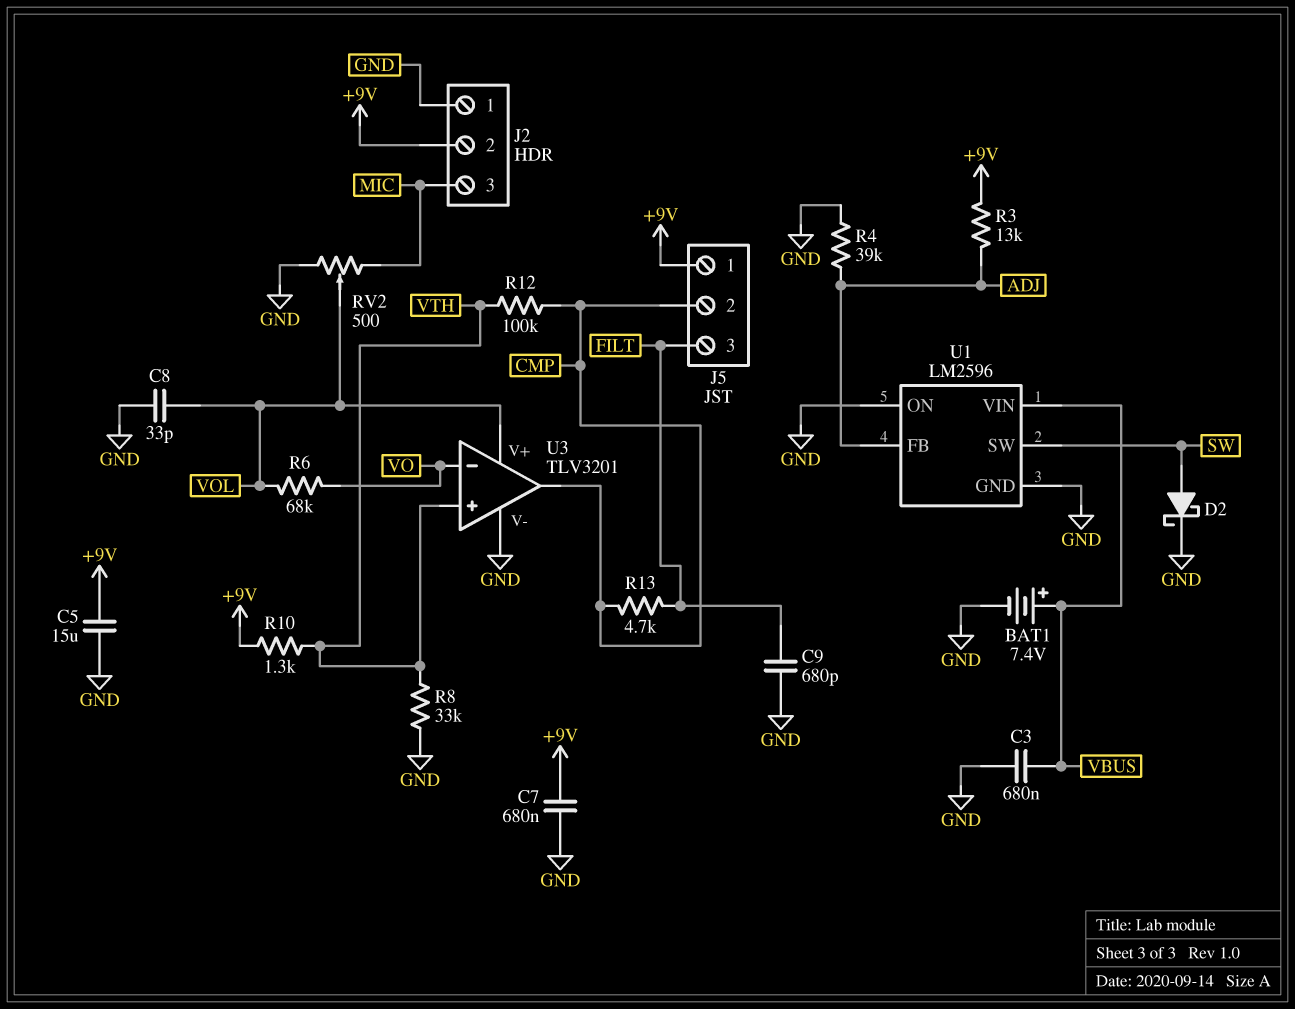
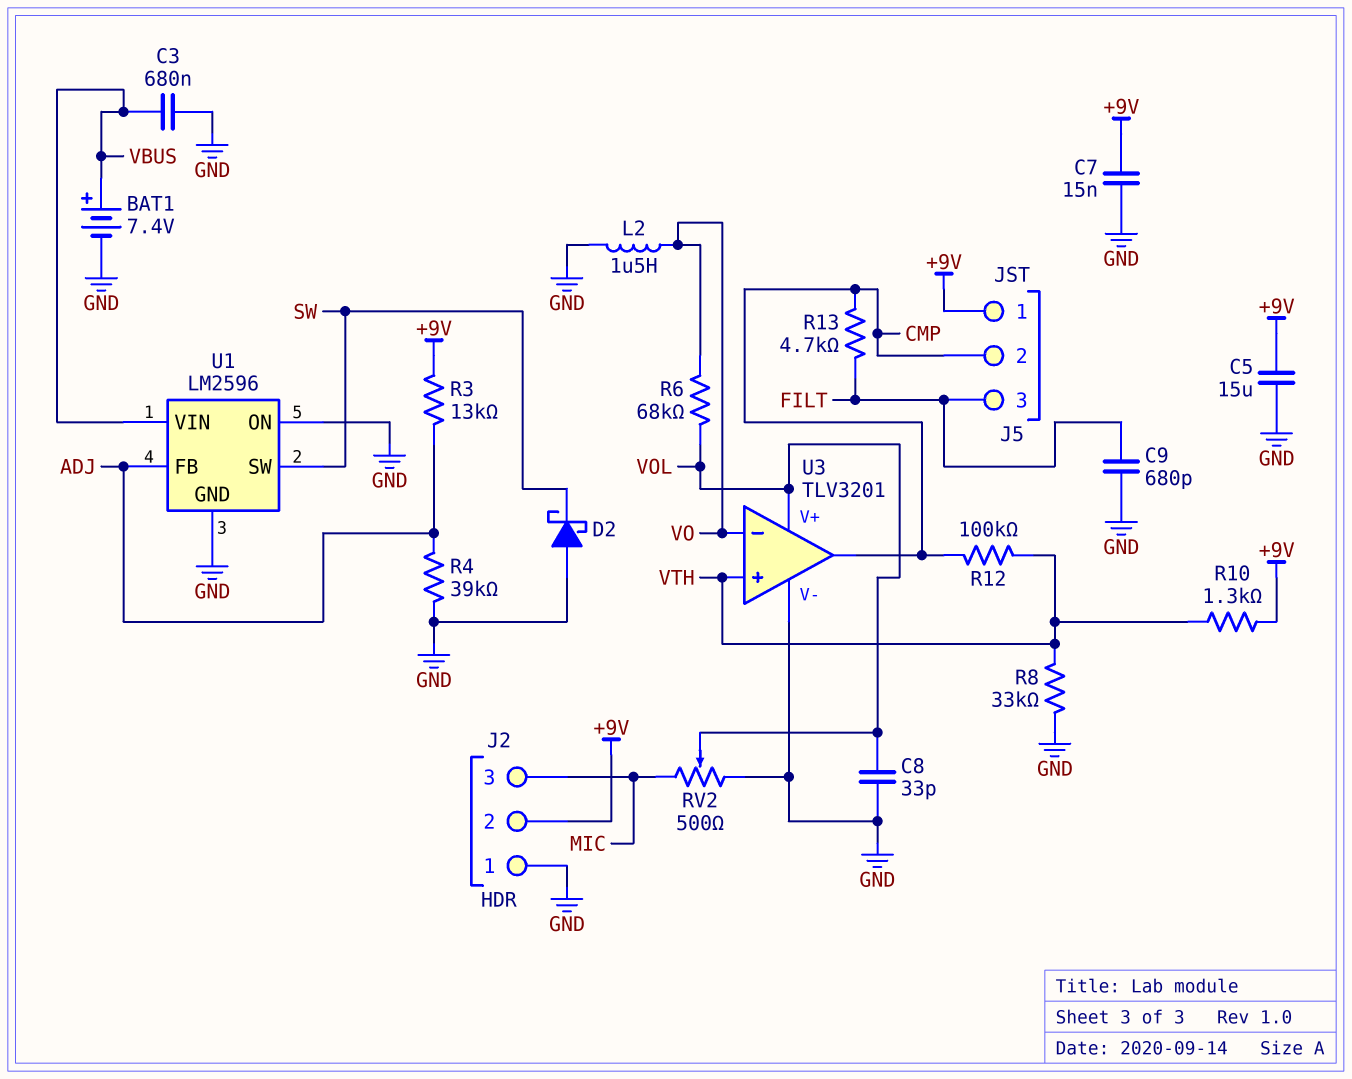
C7: 680nF (+9V, GND) -> 15nF (+9V, GND)
D2: schottky (A SW, K GND) -> schottky (A GND, K SW)
L2: none -> 1.5uH (GND, VO)

